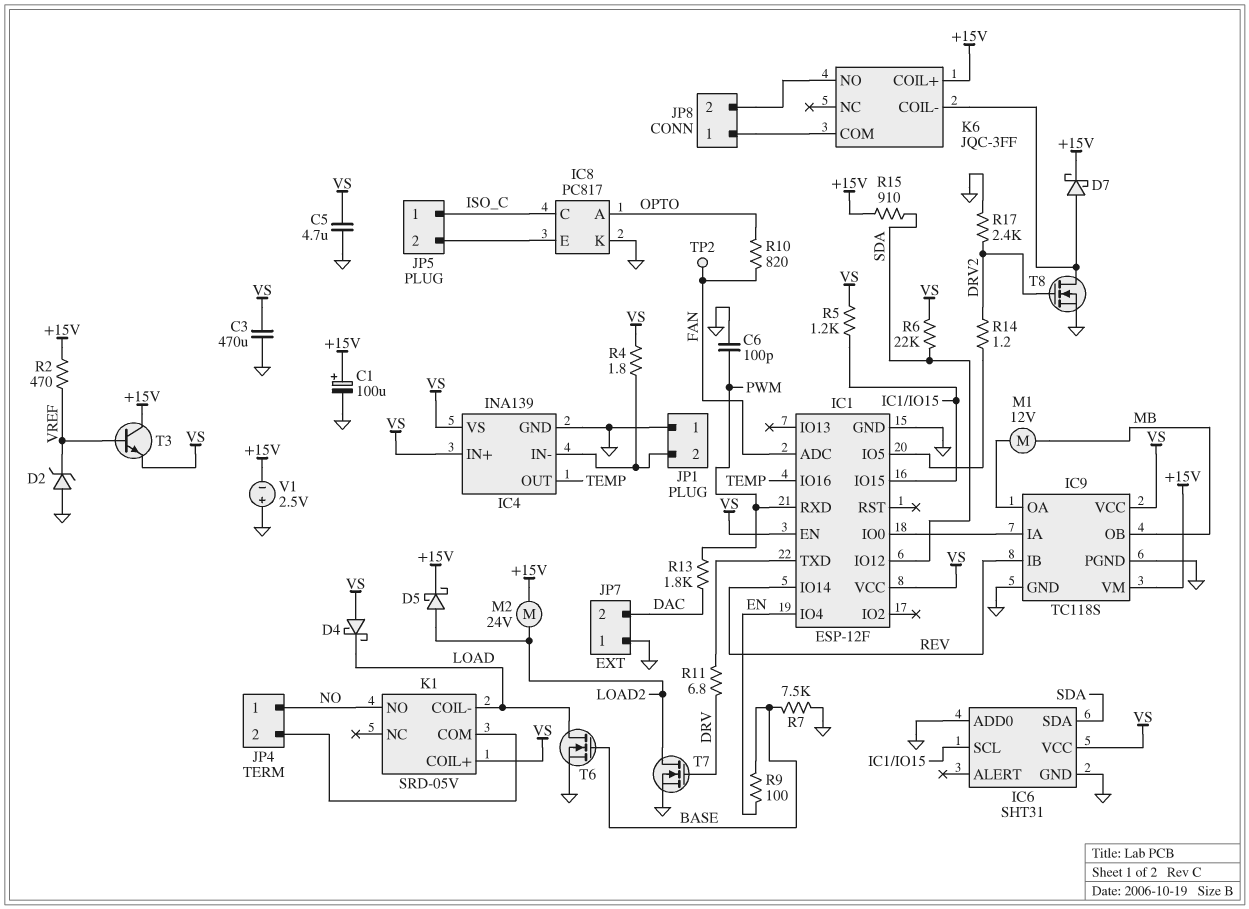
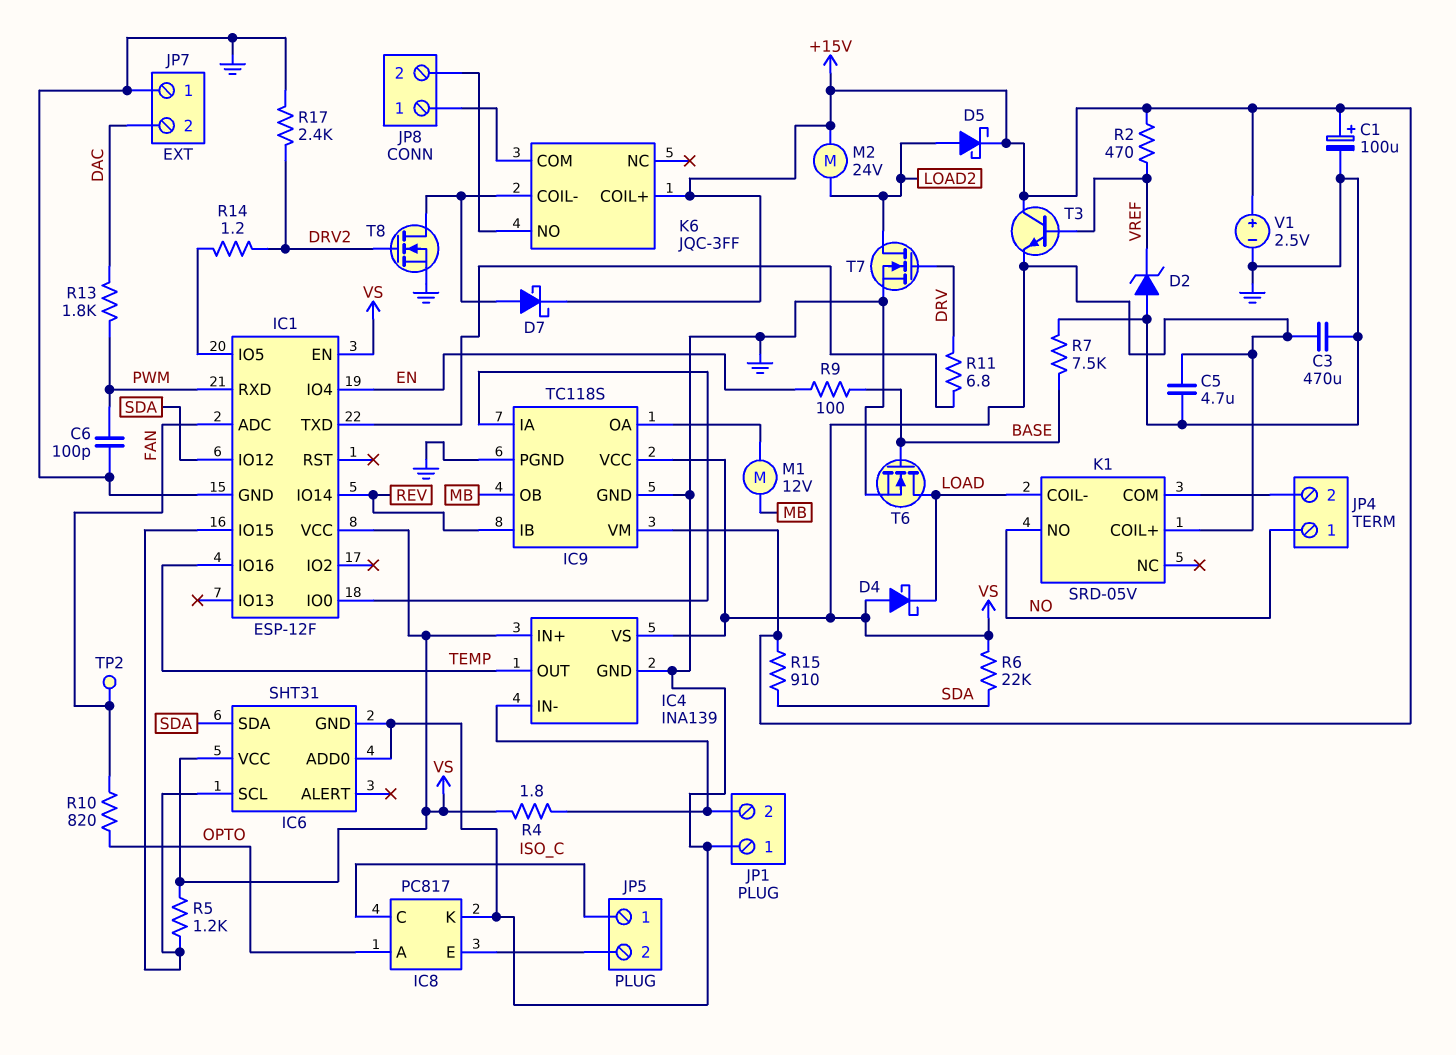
V1: 2.5V (plus GND, minus +15V) -> 2.5V (plus +15V, minus GND)

